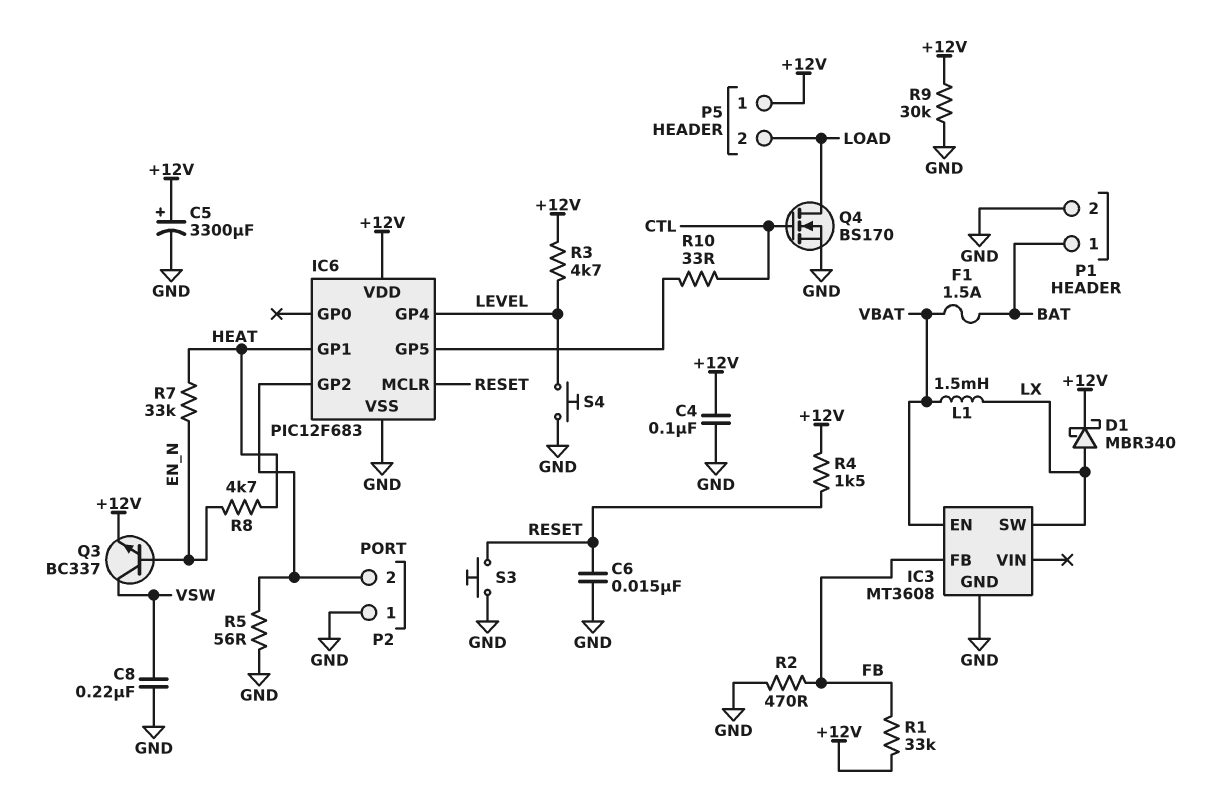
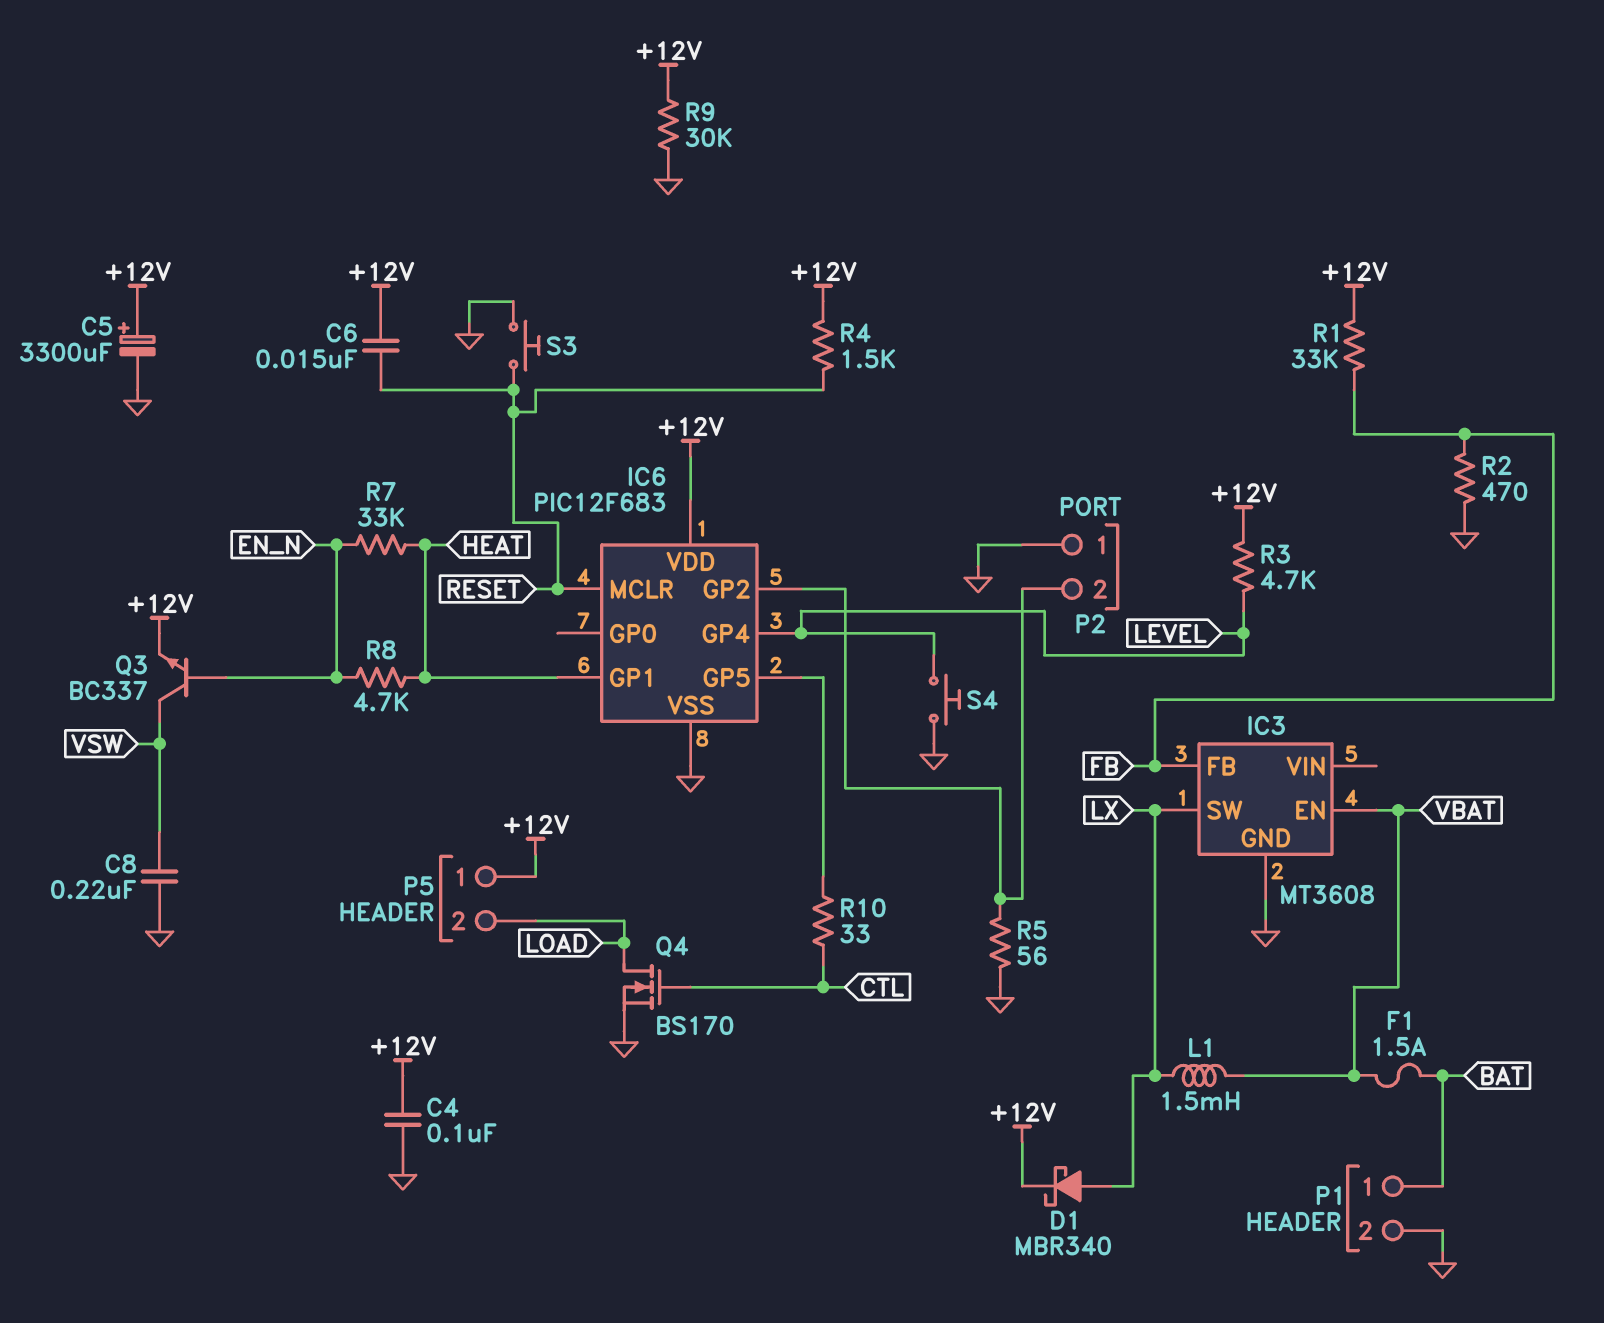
C6: 15nF (GND, RESET) -> 15nF (+12V, RESET)

